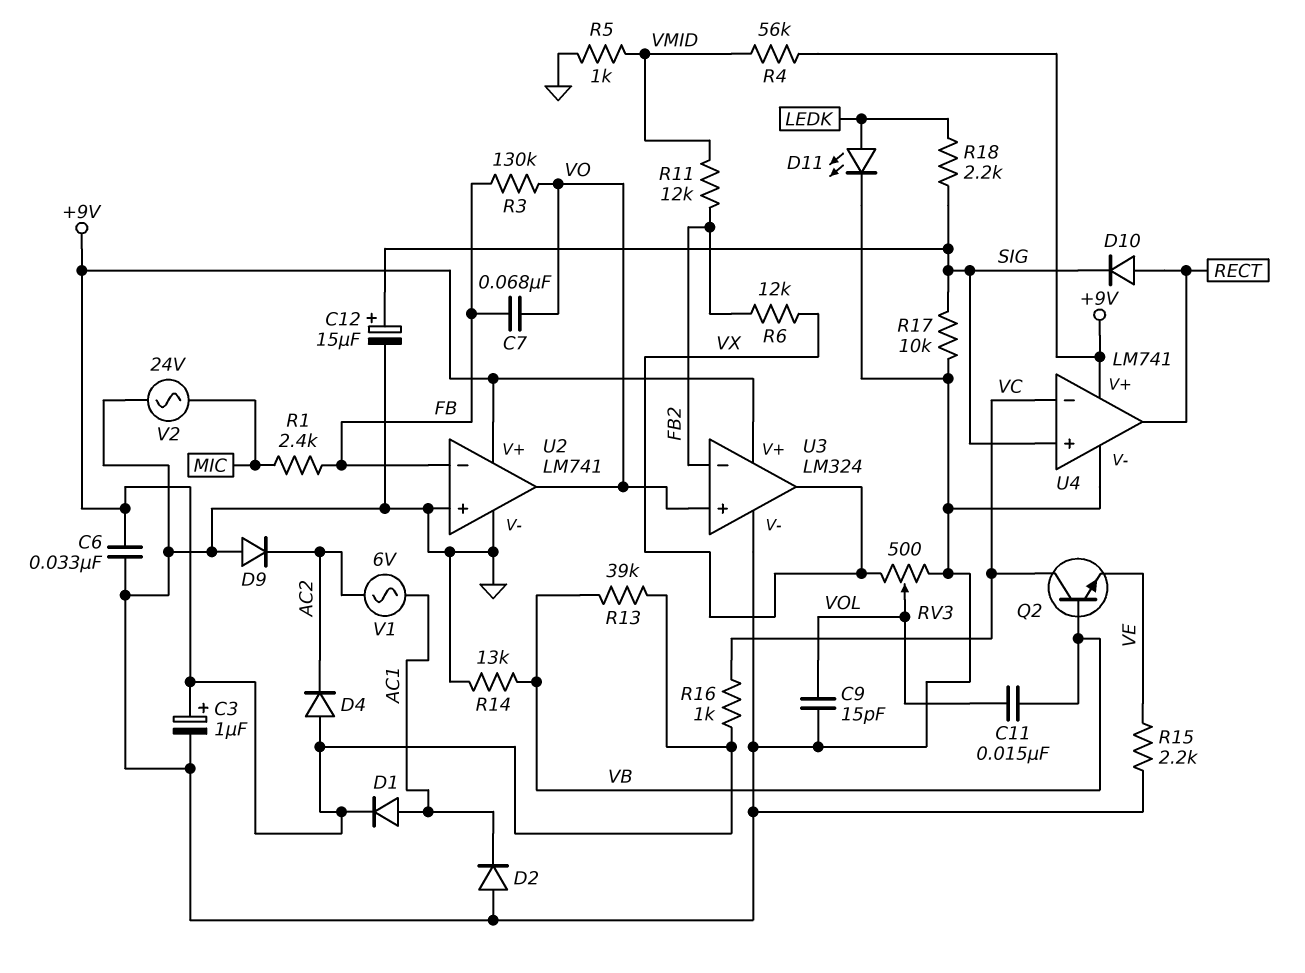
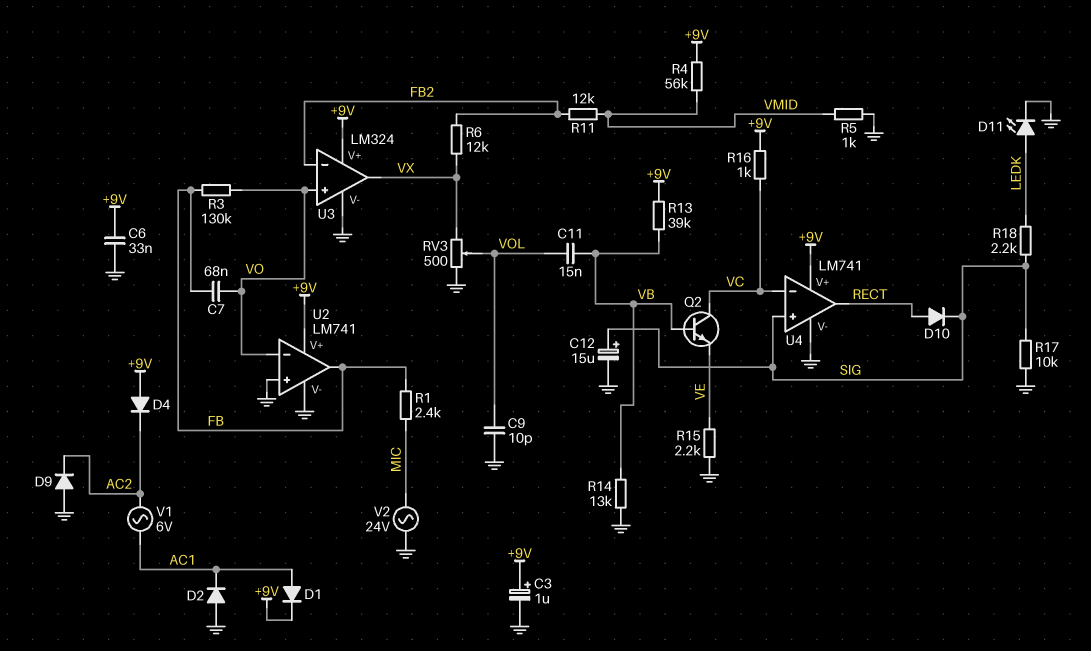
C9: 15pF (GND, VOL) -> 10pF (GND, VOL)
U2 pin in-: FB -> VO
U2 pin out: VO -> FB

